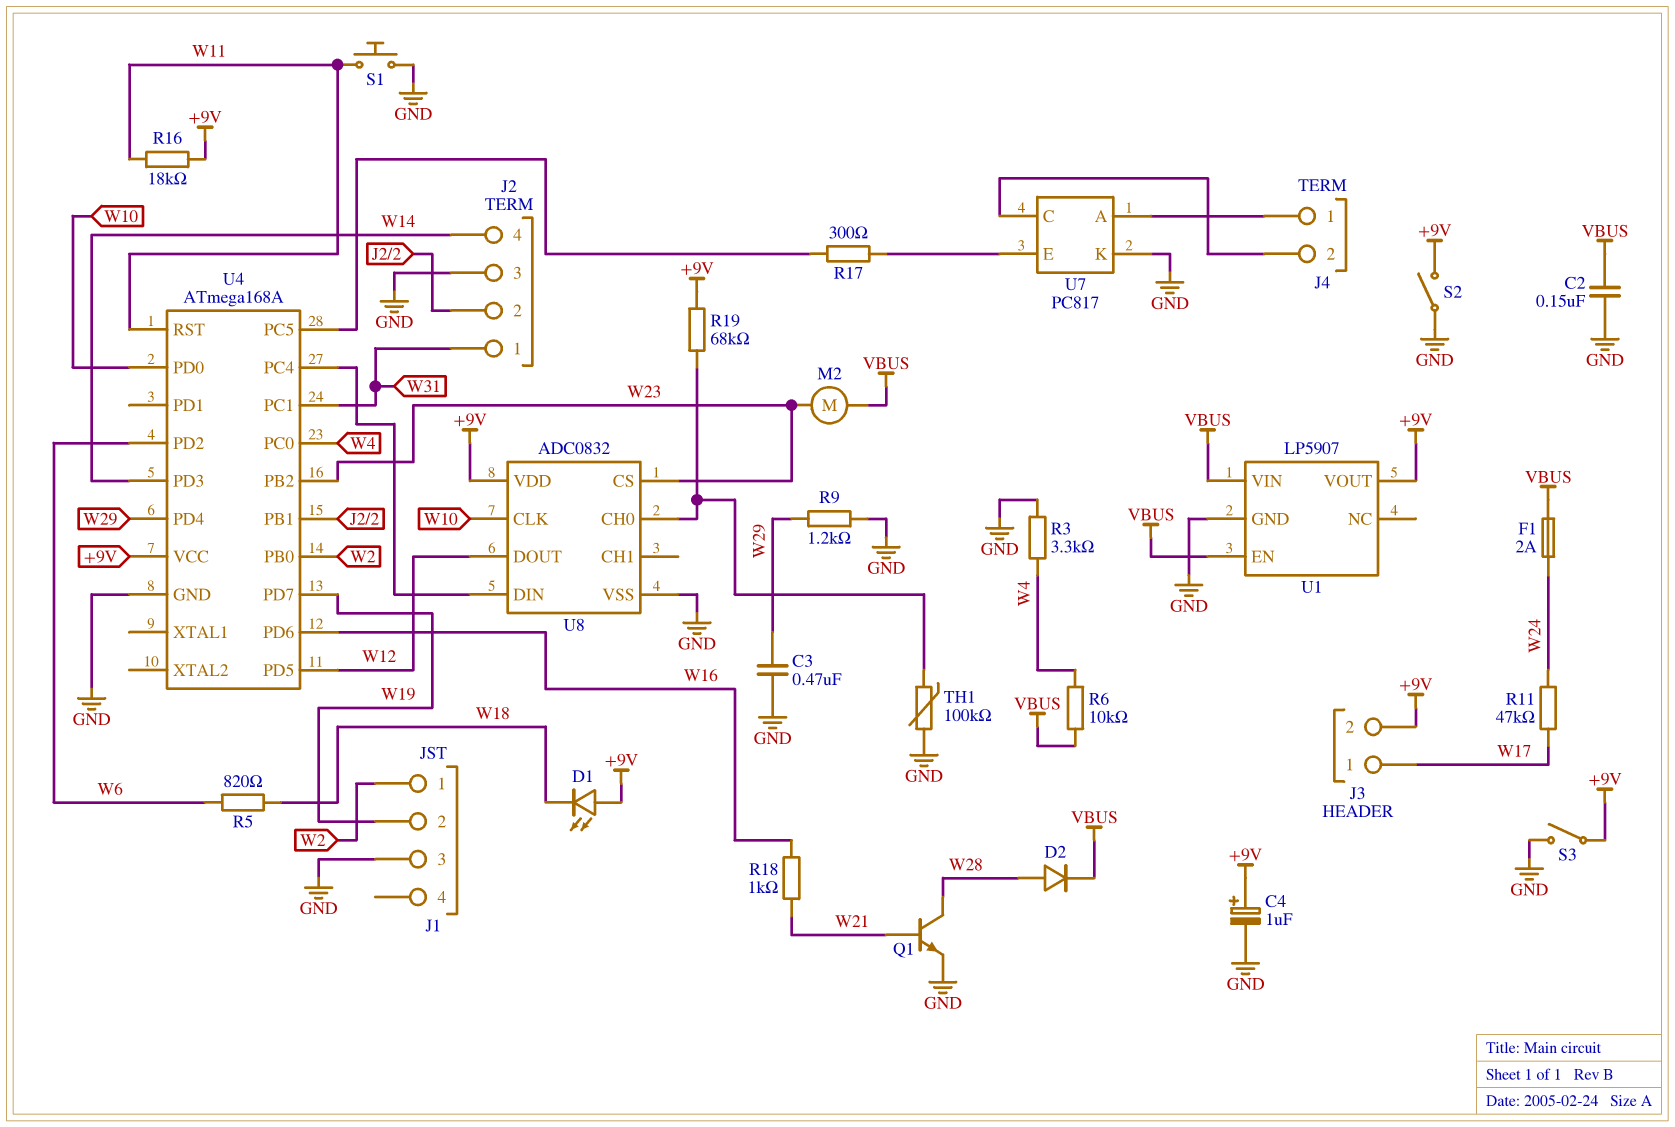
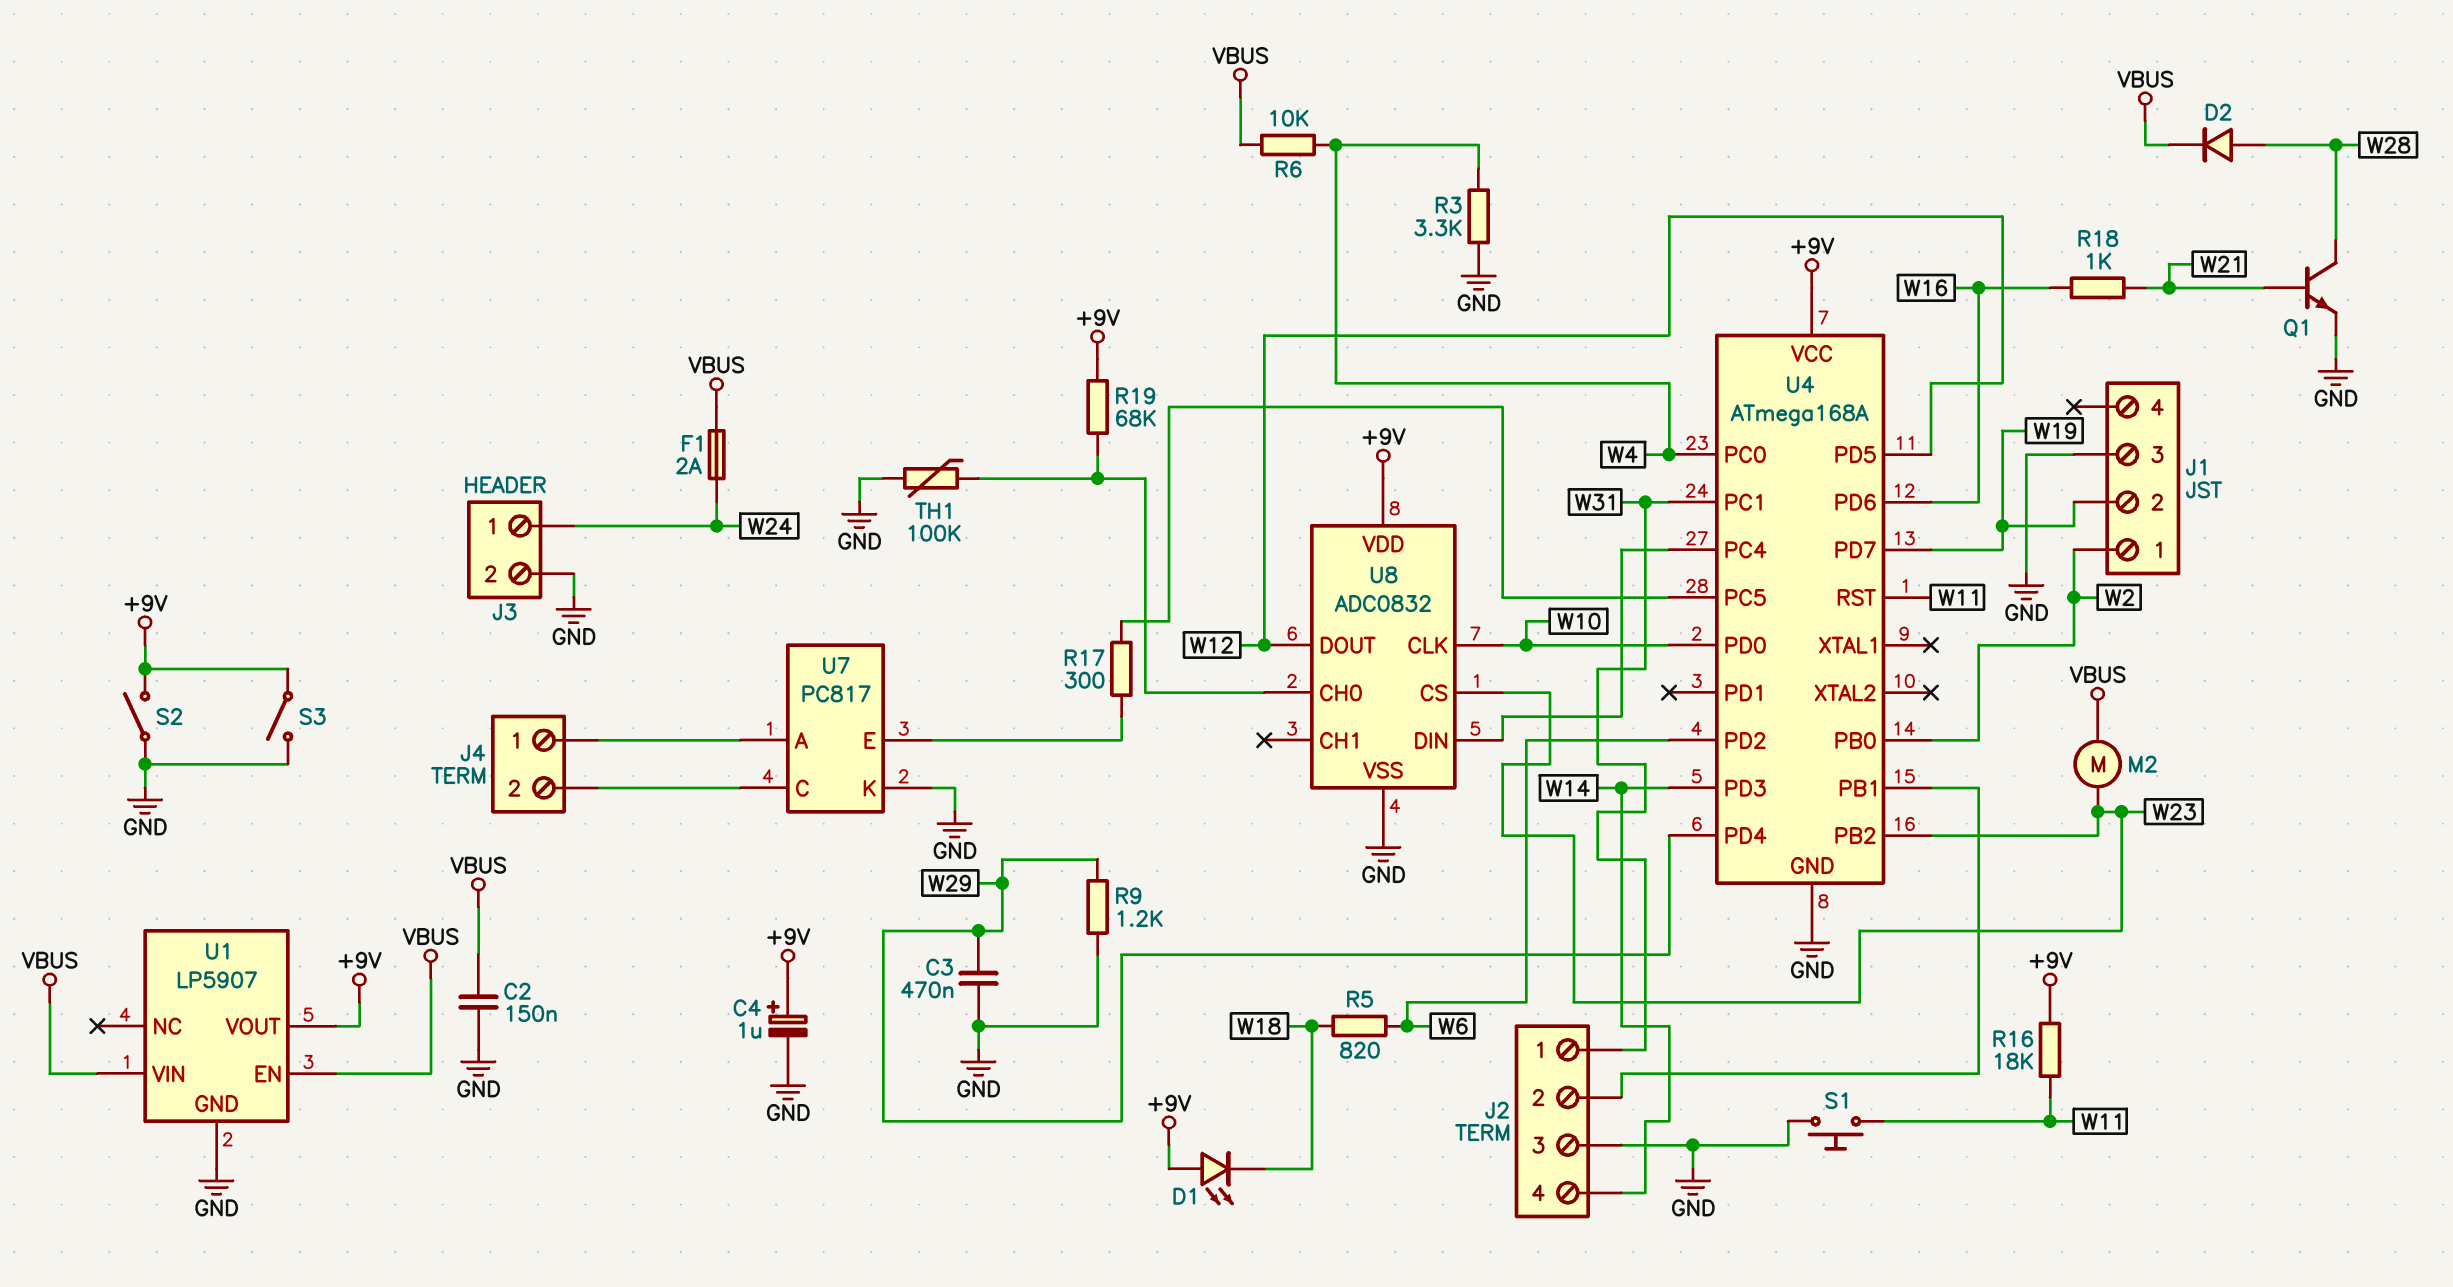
J3 pin 1: W17 -> W24
J3 pin 2: +9V -> GND
R11: 47k (W17, W24) -> none

